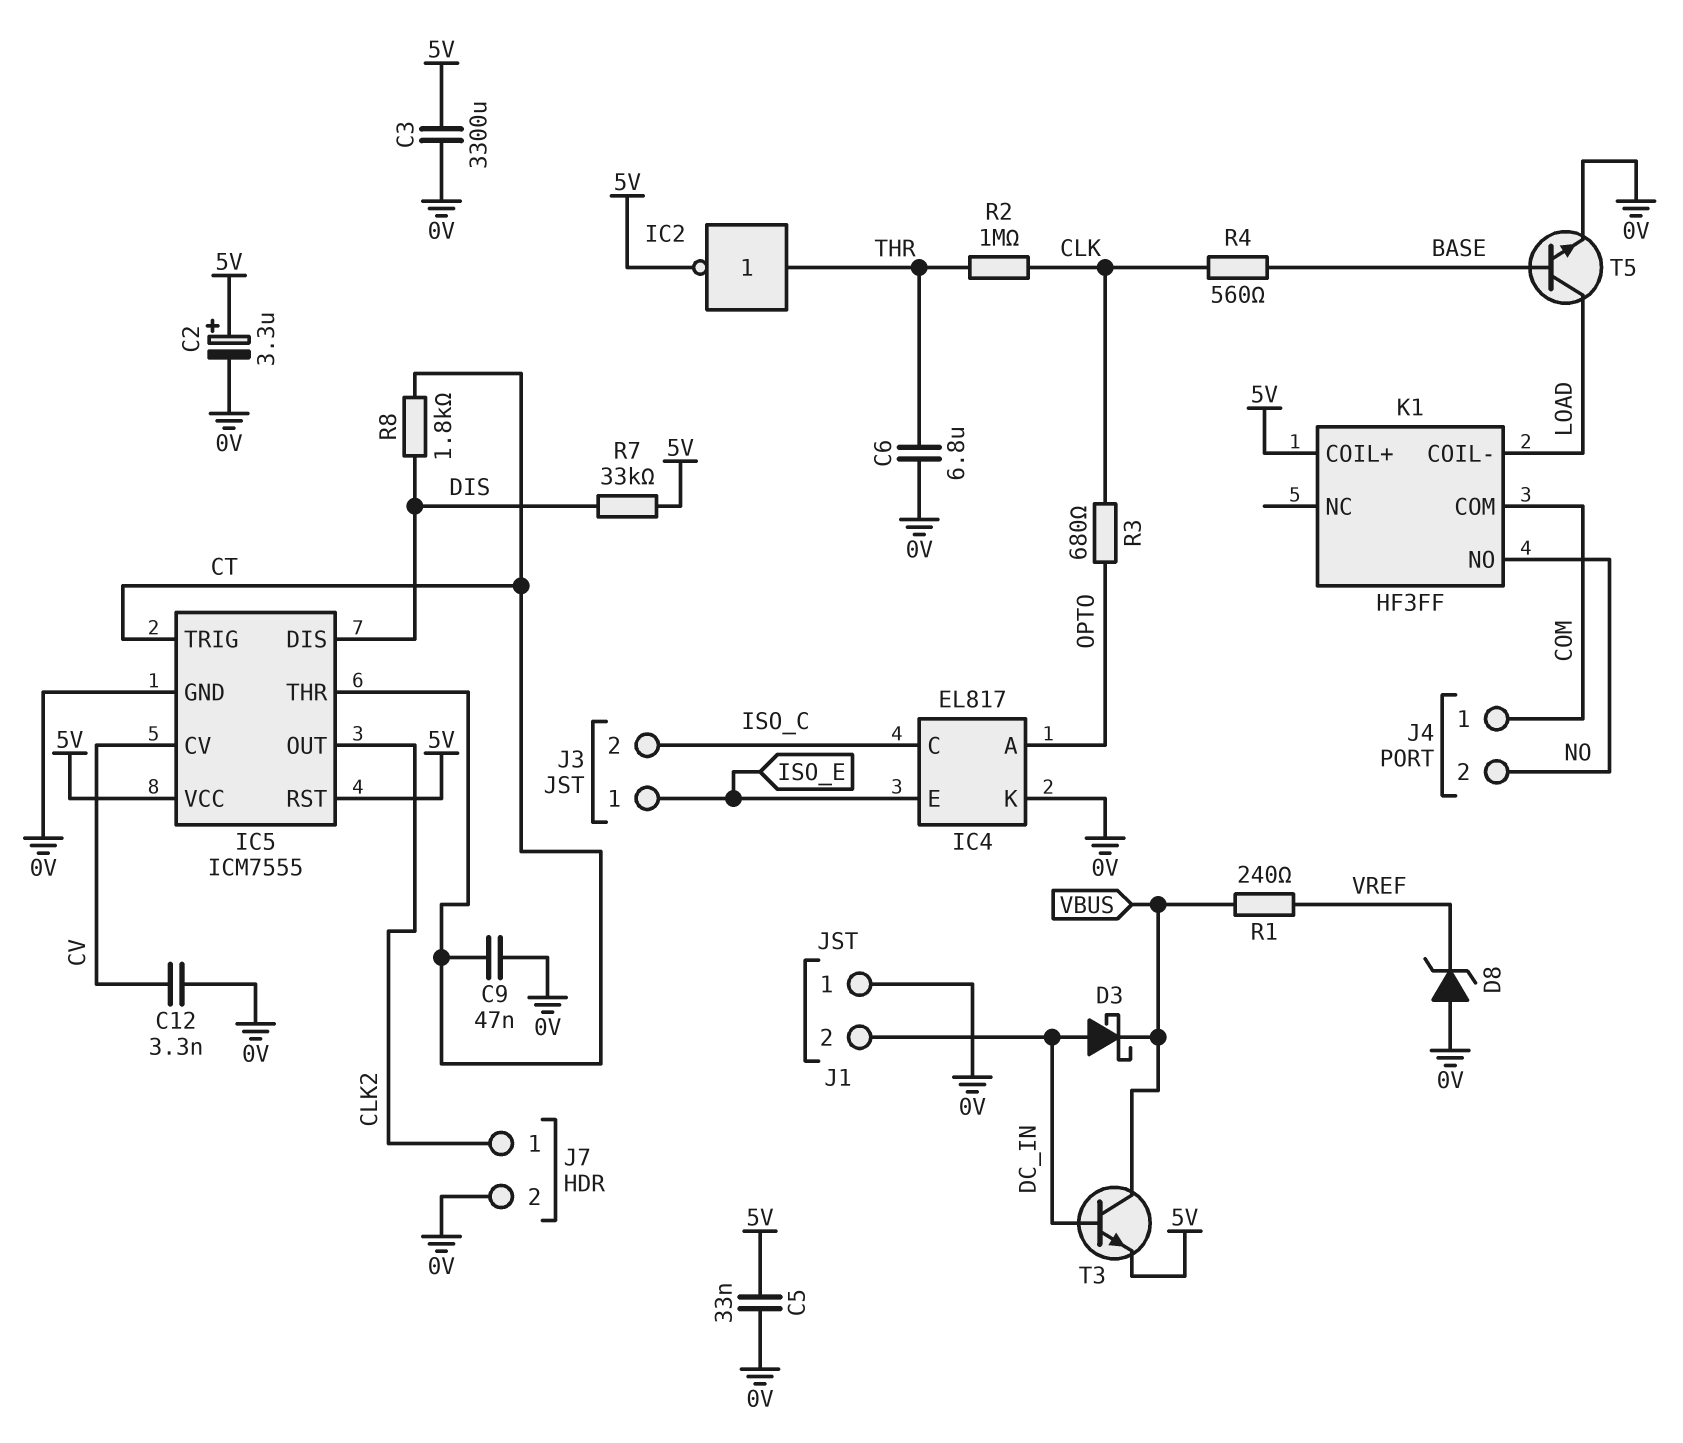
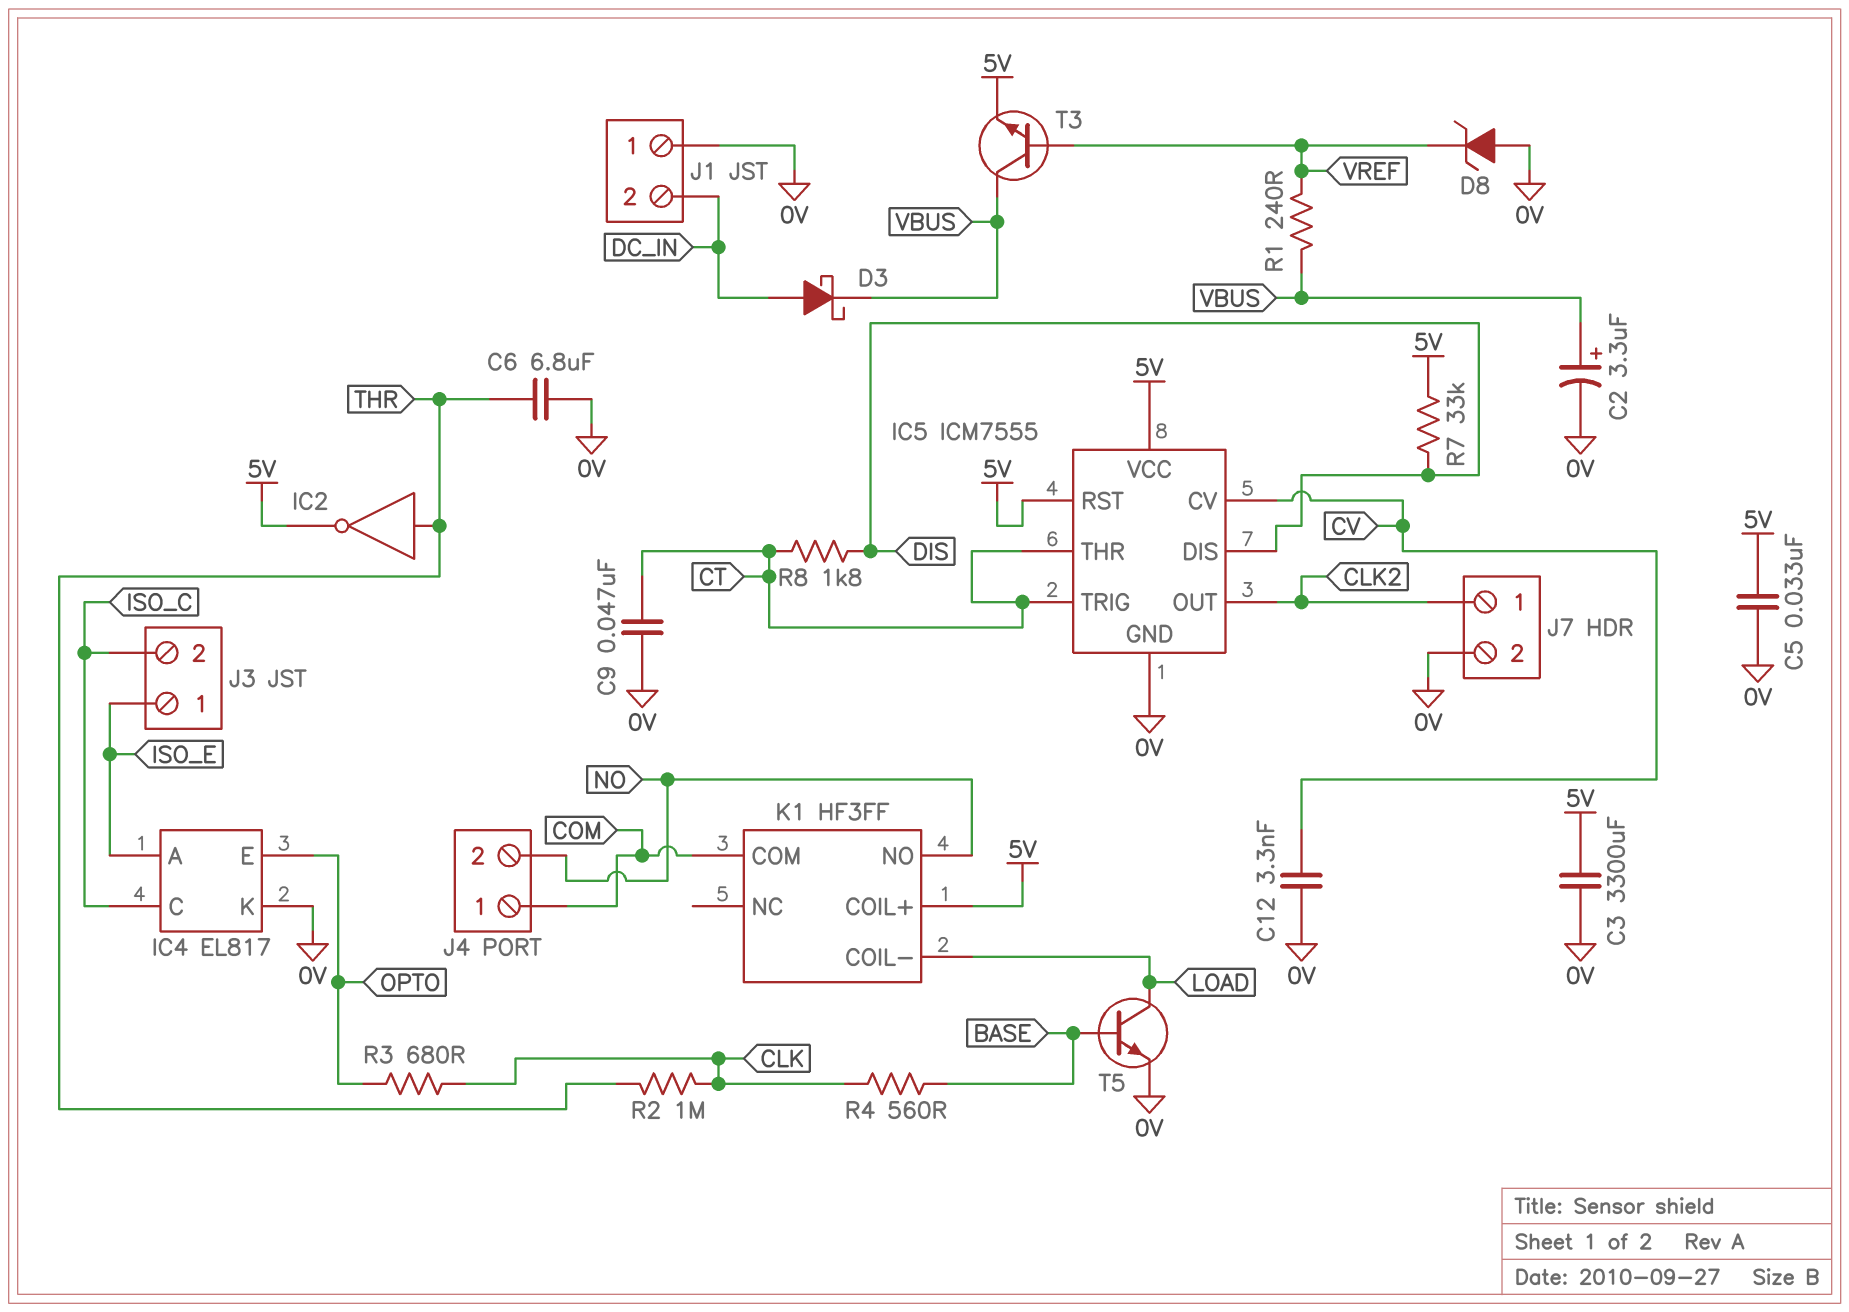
C2: 3.3uF (plus 5V, minus 0V) -> 3.3uF (plus VBUS, minus 0V)
IC4 pin A: OPTO -> ISO_E
IC4 pin E: ISO_E -> OPTO
T3: NPN (B DC_IN, C VBUS, E 5V) -> NPN (B VREF, C VBUS, E 5V)

